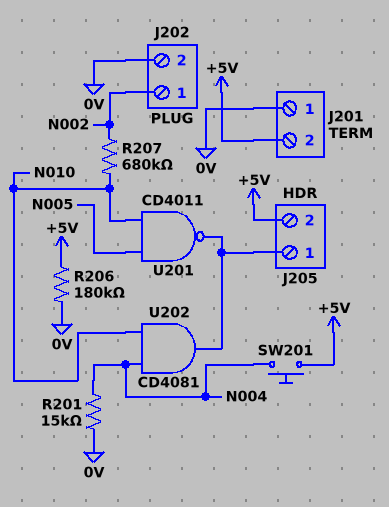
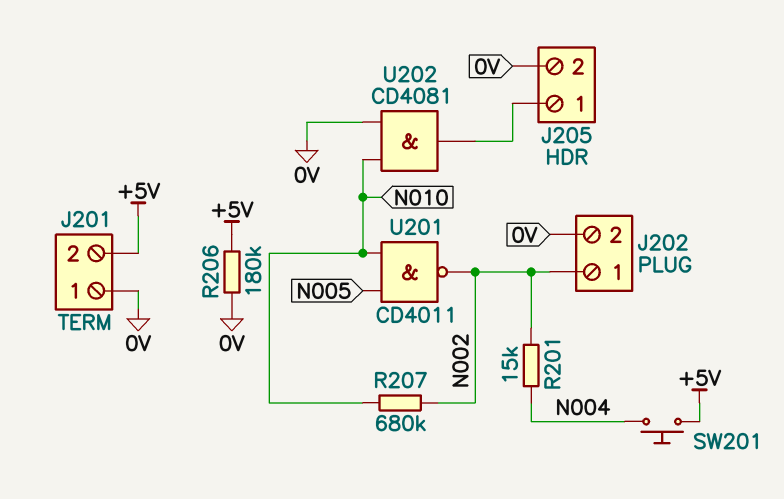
J205 pin 2: +5V -> 0V
R201: 15k (0V, N004) -> 15k (N002, N004)
U201: NAND CD4011 (in N005, in N010, out J205/1) -> NAND CD4011 (in N005, in N010, out N002)
U202: AND CD4081 (in N004, in N010, out J205/1) -> AND CD4081 (in 0V, in N010, out J205/1)

